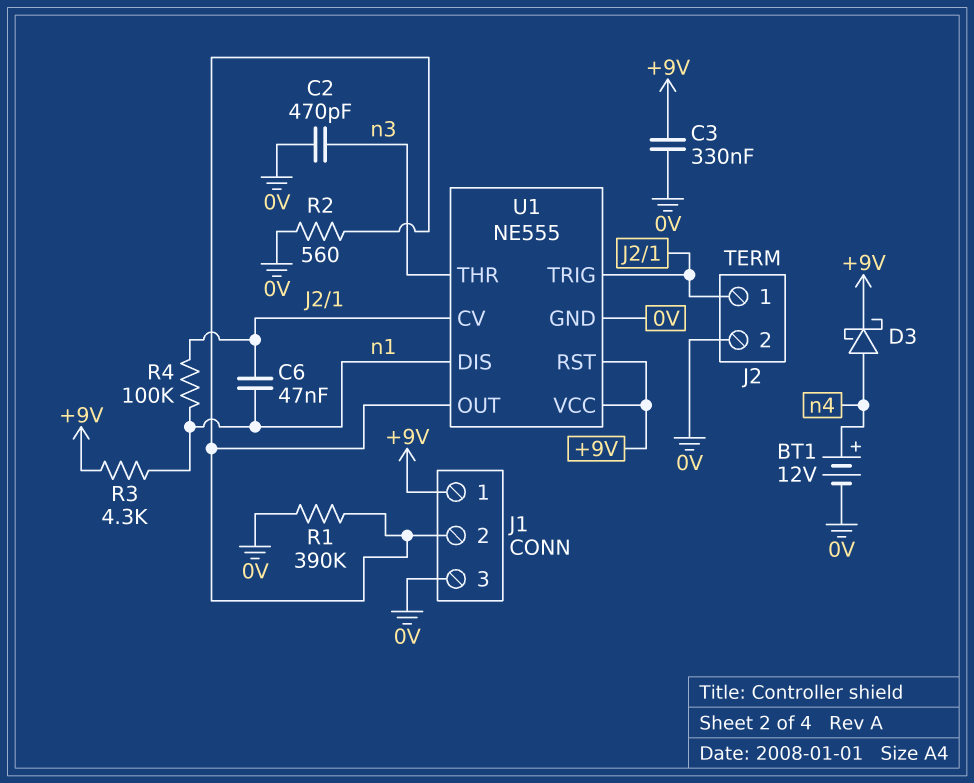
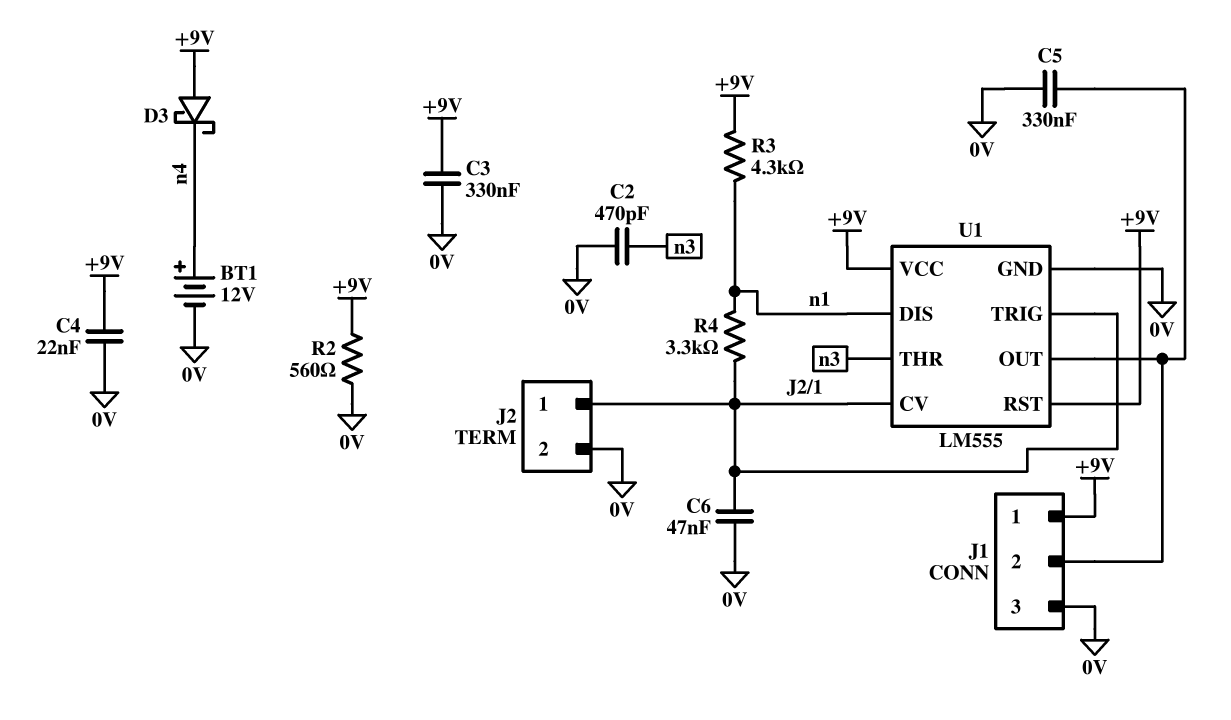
C4: none -> 22nF (+9V, 0V)
C5: none -> 330nF (0V, J1/2)
C6: 47nF (J2/1, n1) -> 47nF (0V, J2/1)
D3: schottky (A n4, K +9V) -> schottky (A +9V, K n4)
R1: 390k (0V, J1/2) -> none
R2: 560 (0V, J1/2) -> 560 (+9V, 0V)
R4: 100k (J2/1, n1) -> 3.3k (J2/1, n1)
U1: NE555 -> LM555

